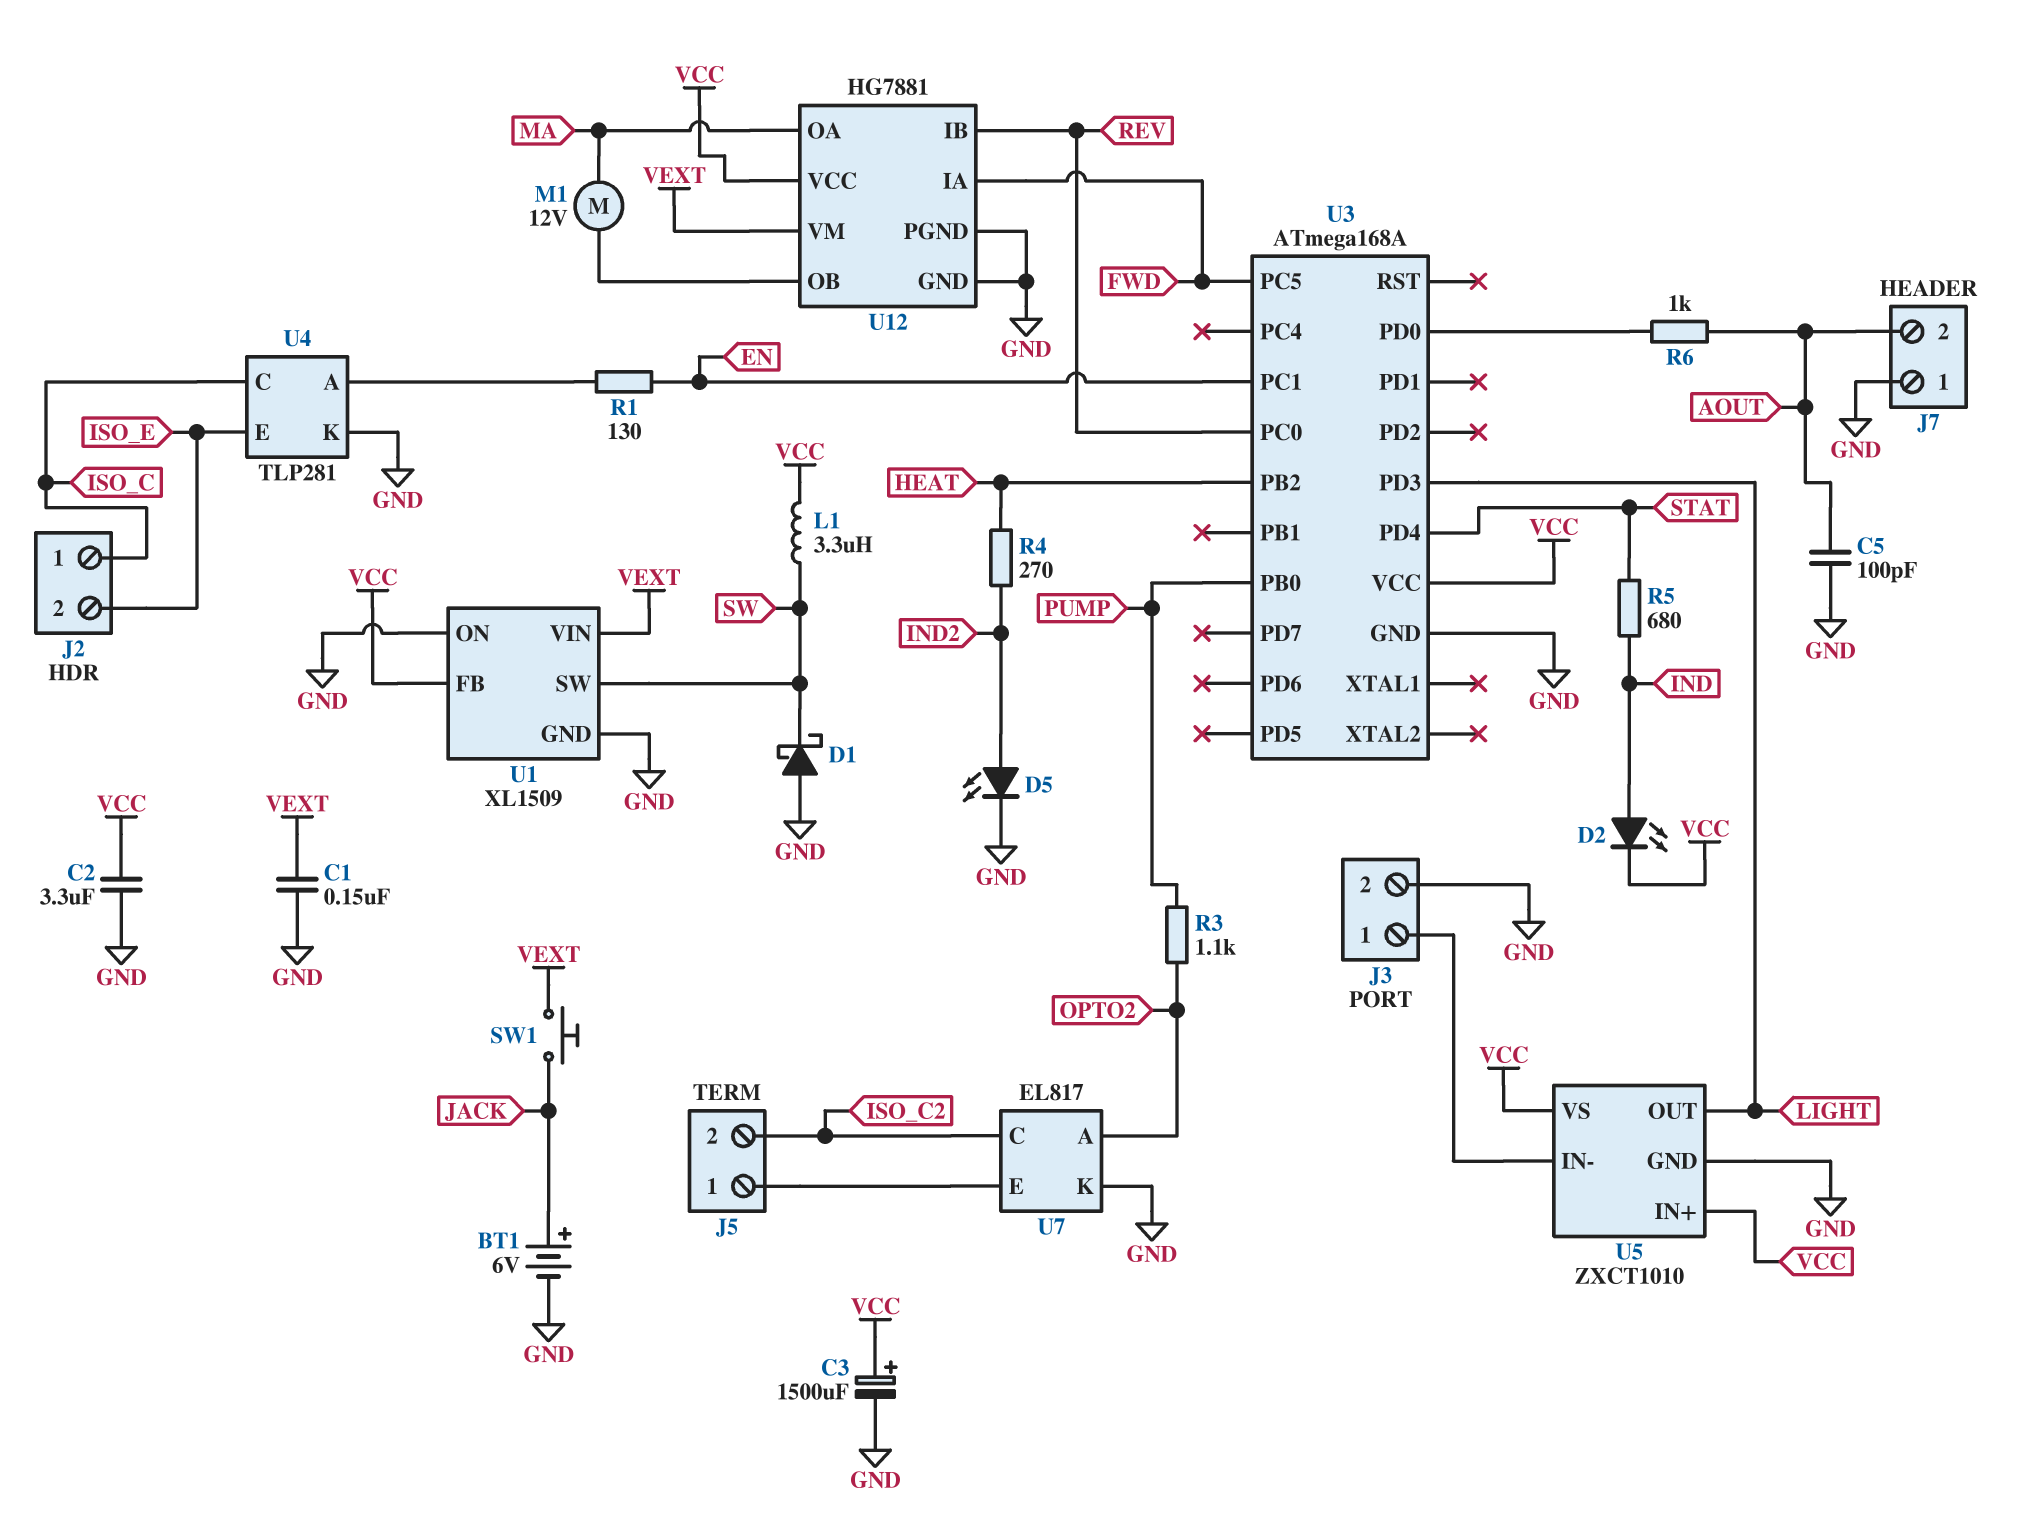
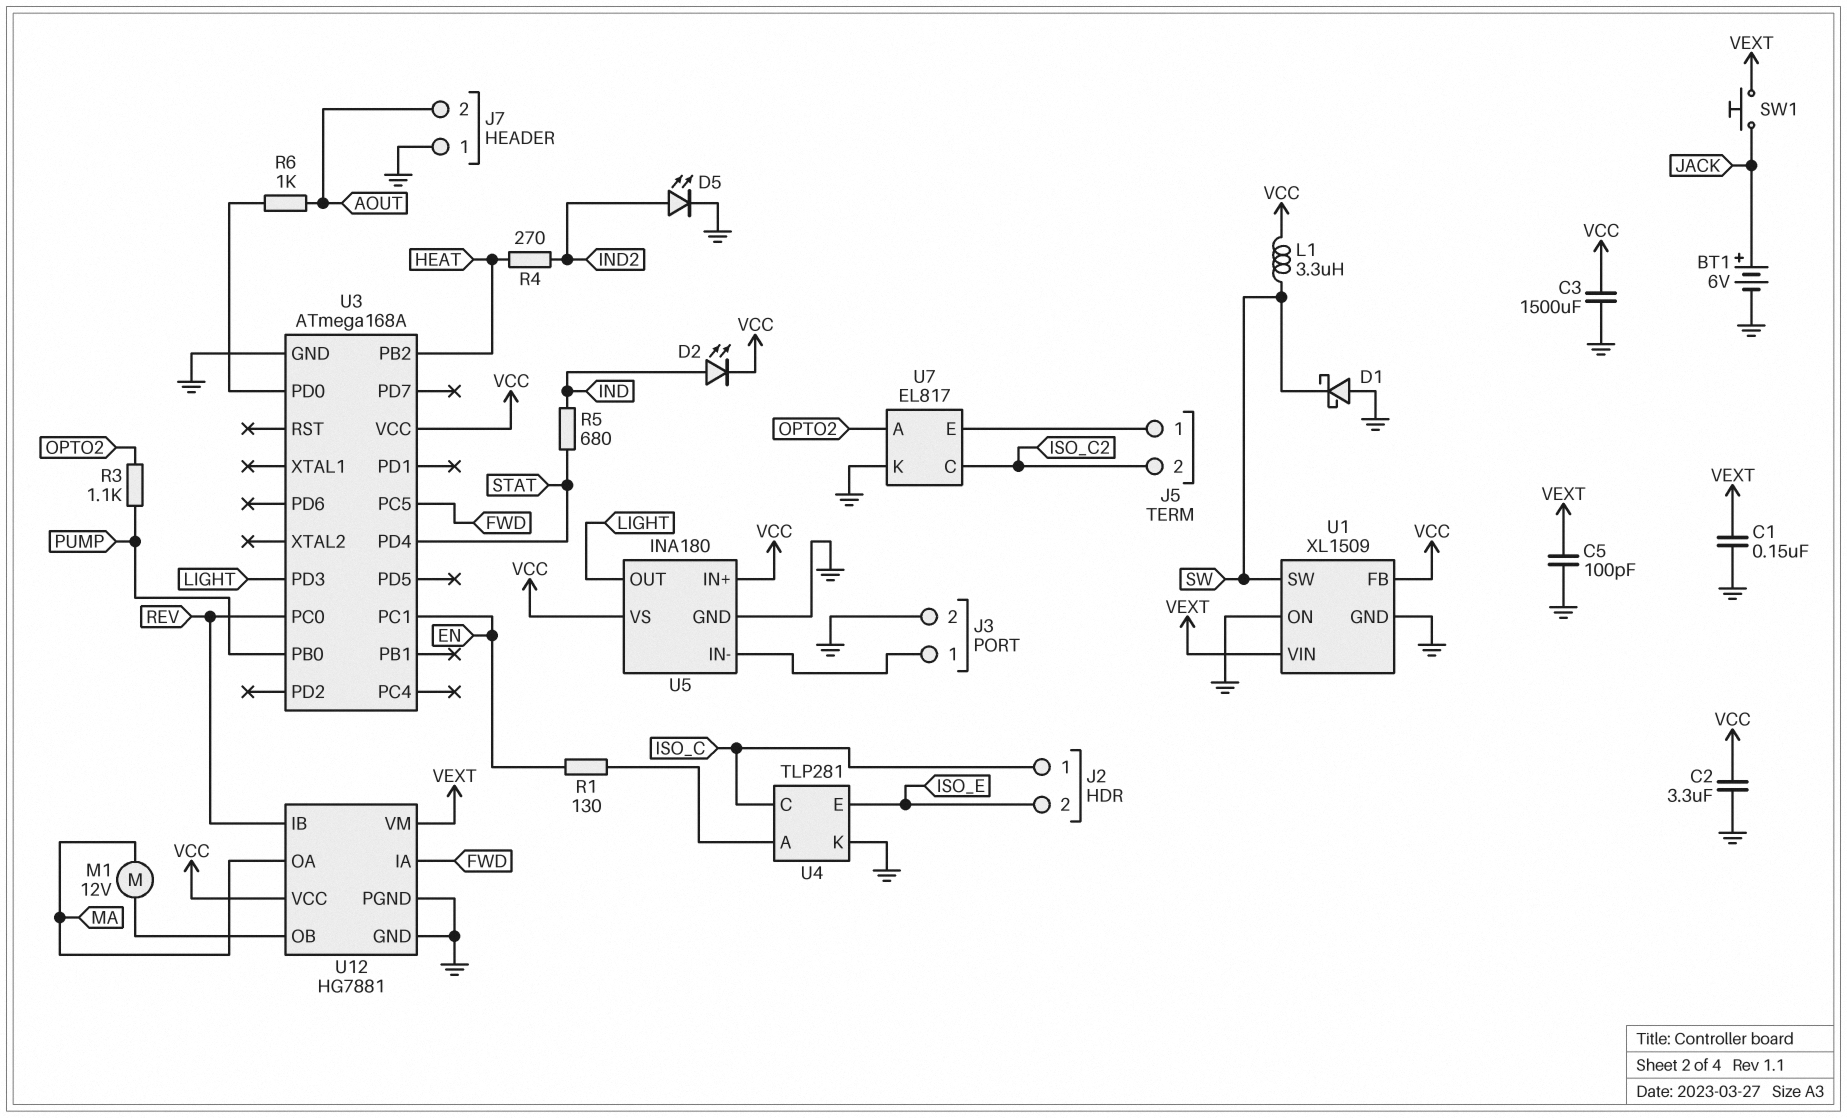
C3: 1500uF (plus VCC, minus GND) -> 1500uF (GND, VCC)
C5: 100pF (AOUT, GND) -> 100pF (GND, VEXT)
U5: ZXCT1010 -> INA180

